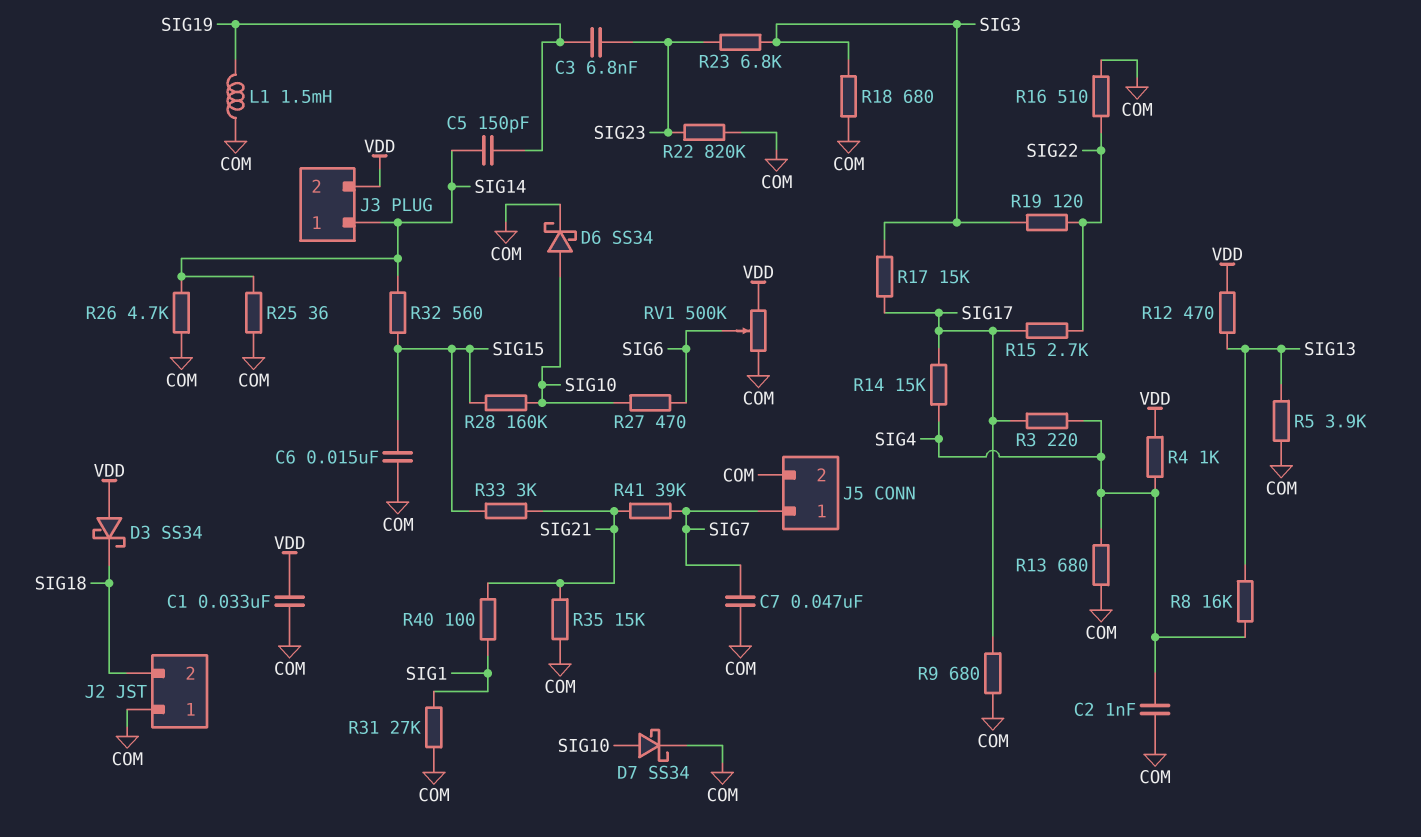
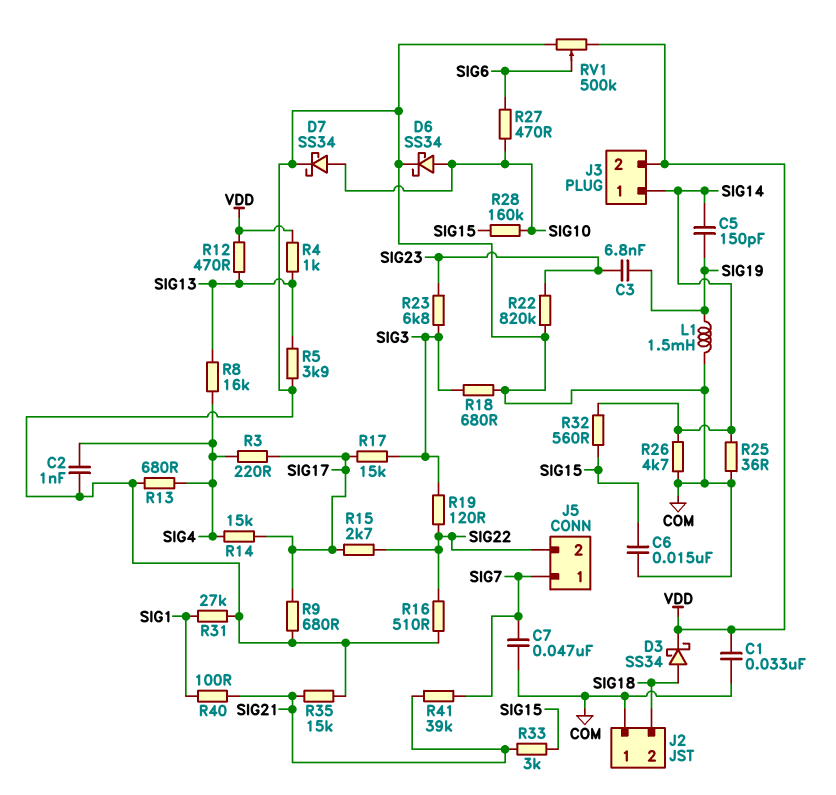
D3: schottky SS34 (A VDD, K SIG18) -> schottky SS34 (A SIG18, K VDD)
J5 pin 2: COM -> SIG22
R4: 1k (SIG4, VDD) -> 1k (SIG13, VDD)

